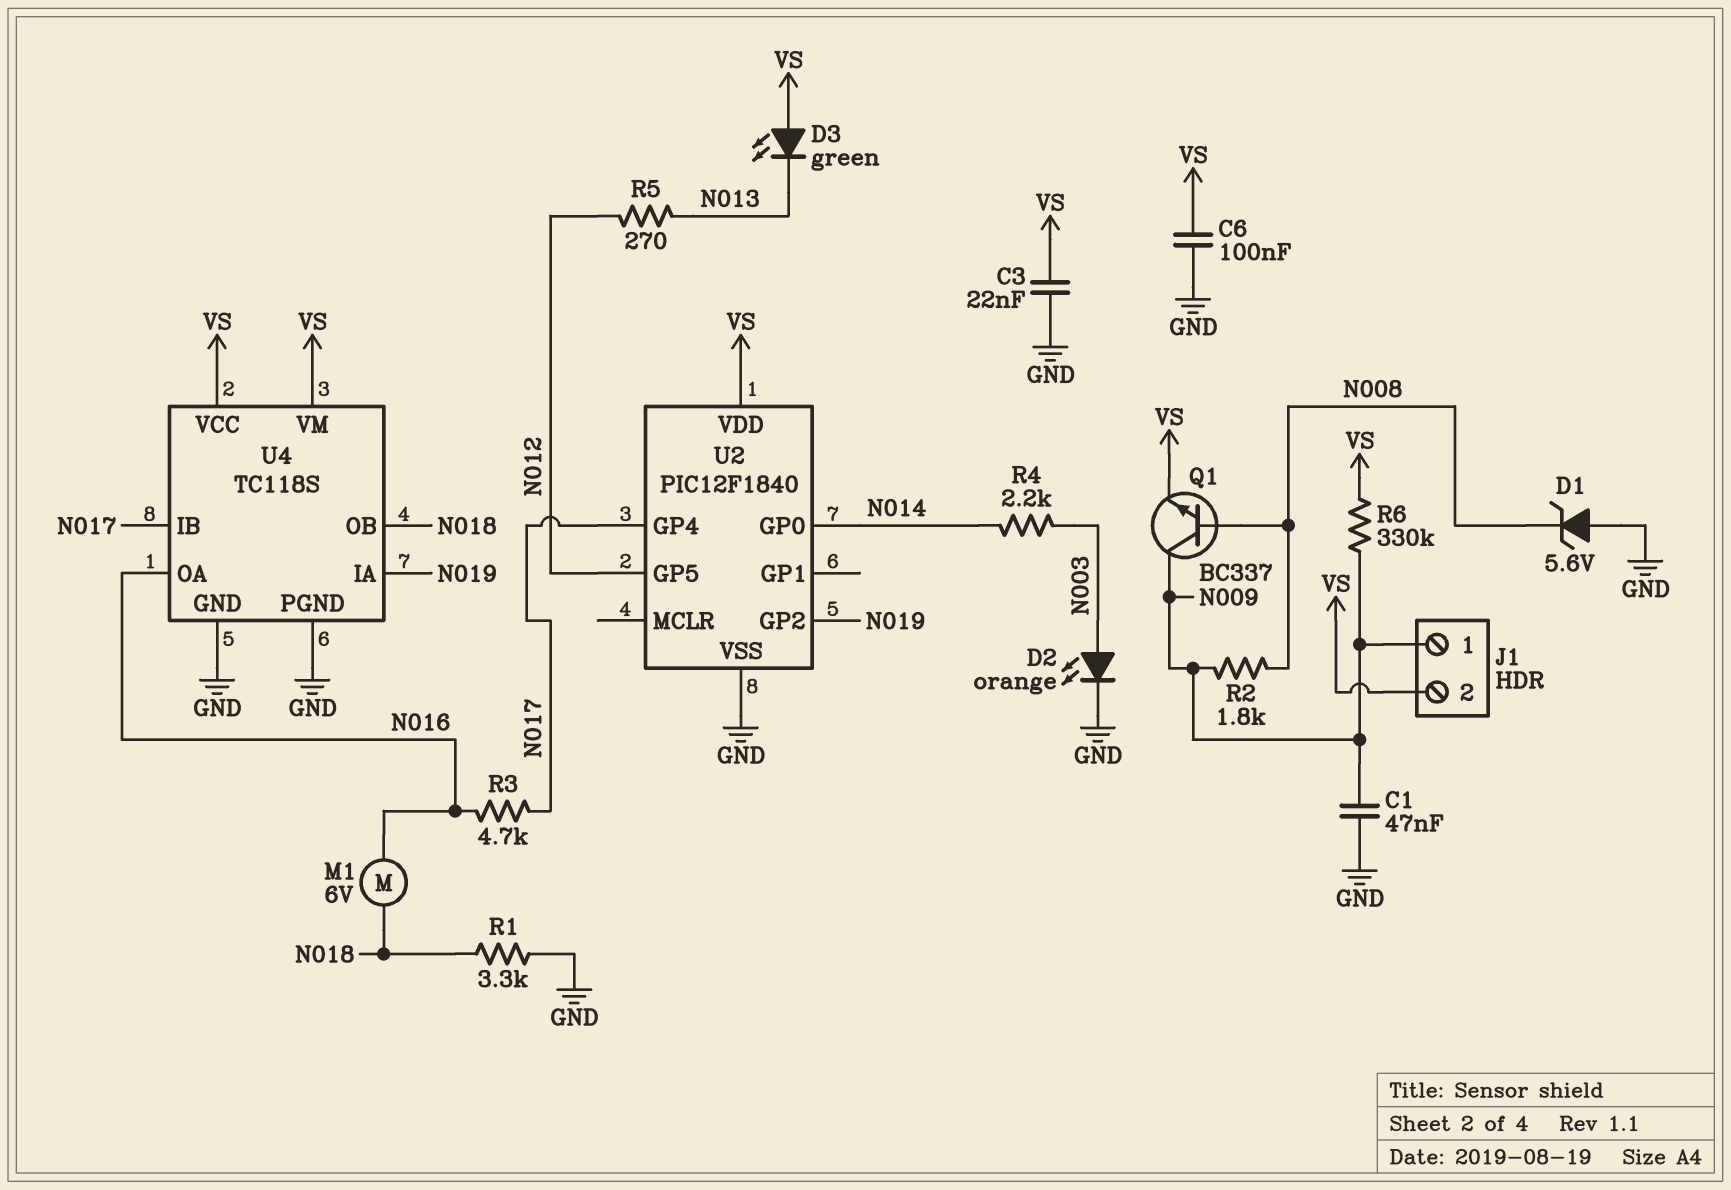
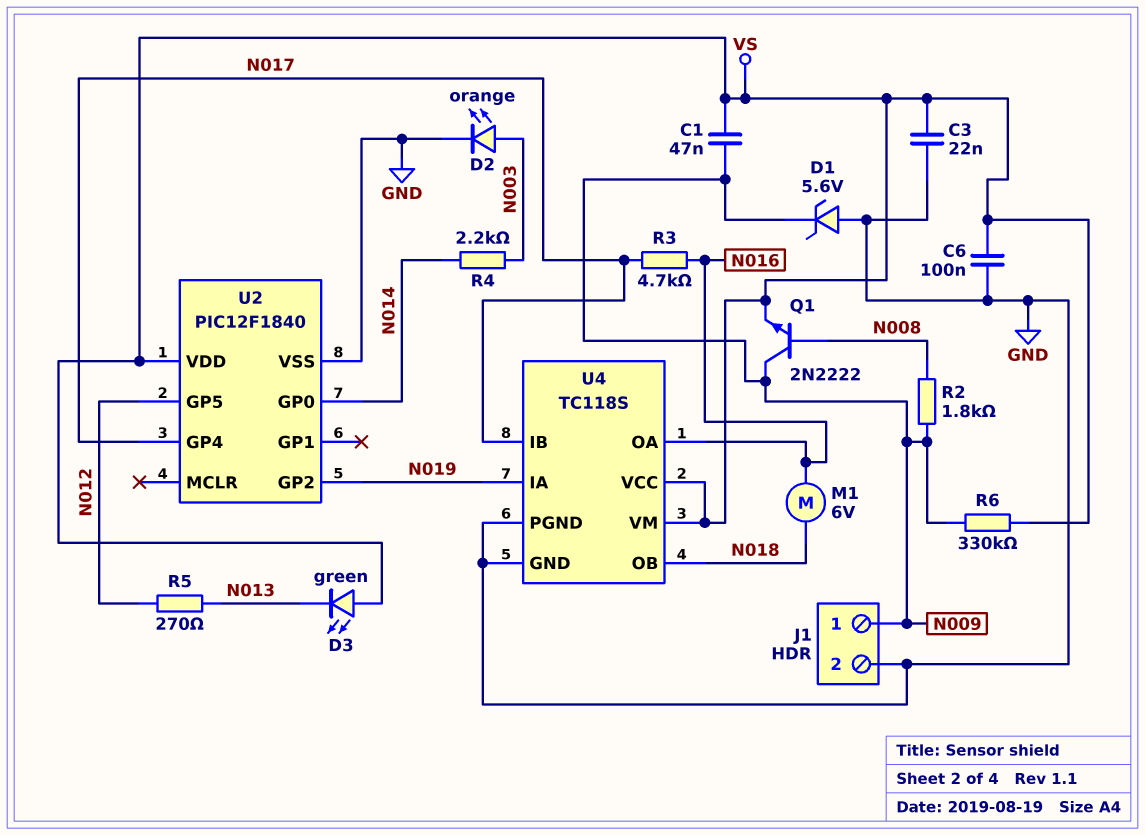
C1: 47nF (GND, N009) -> 47nF (N009, VS)
D1: zener 5.6V (A GND, K N008) -> zener 5.6V (A GND, K N009)
J1 pin 2: VS -> GND
Q1: NPN BC337 (B N008, C N009, E VS) -> NPN 2N2222 (B N008, C N009, E VS)
R1: 3.3k (GND, N018) -> none

